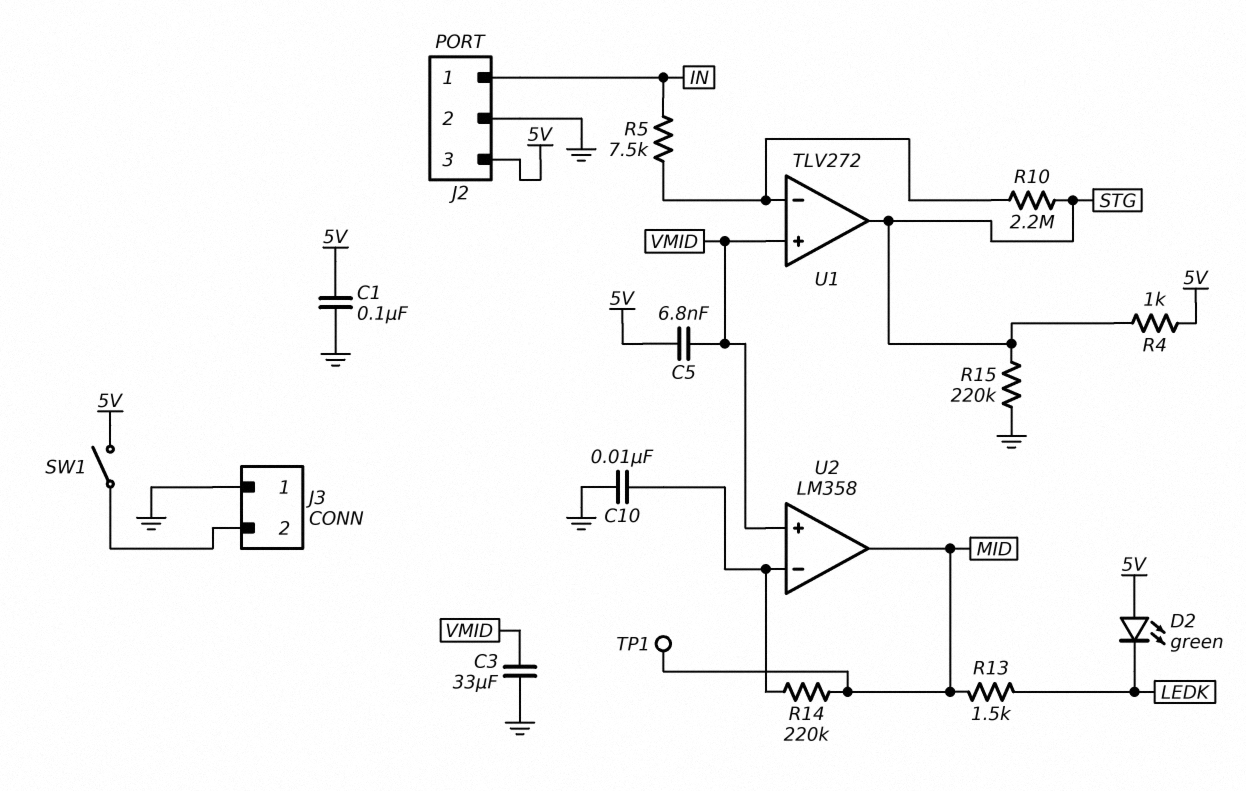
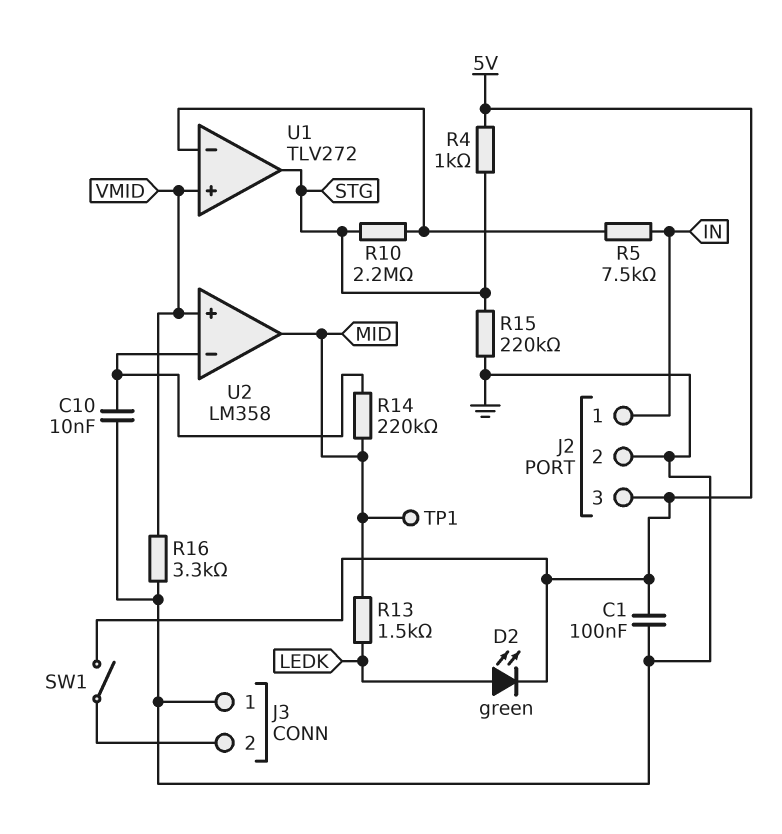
C3: 33uF (GND, VMID) -> none
C5: 6.8nF (5V, VMID) -> none
D2: LED green (A 5V, K LEDK) -> LED green (A LEDK, K 5V)
R16: none -> 3.3k (GND, VMID)

